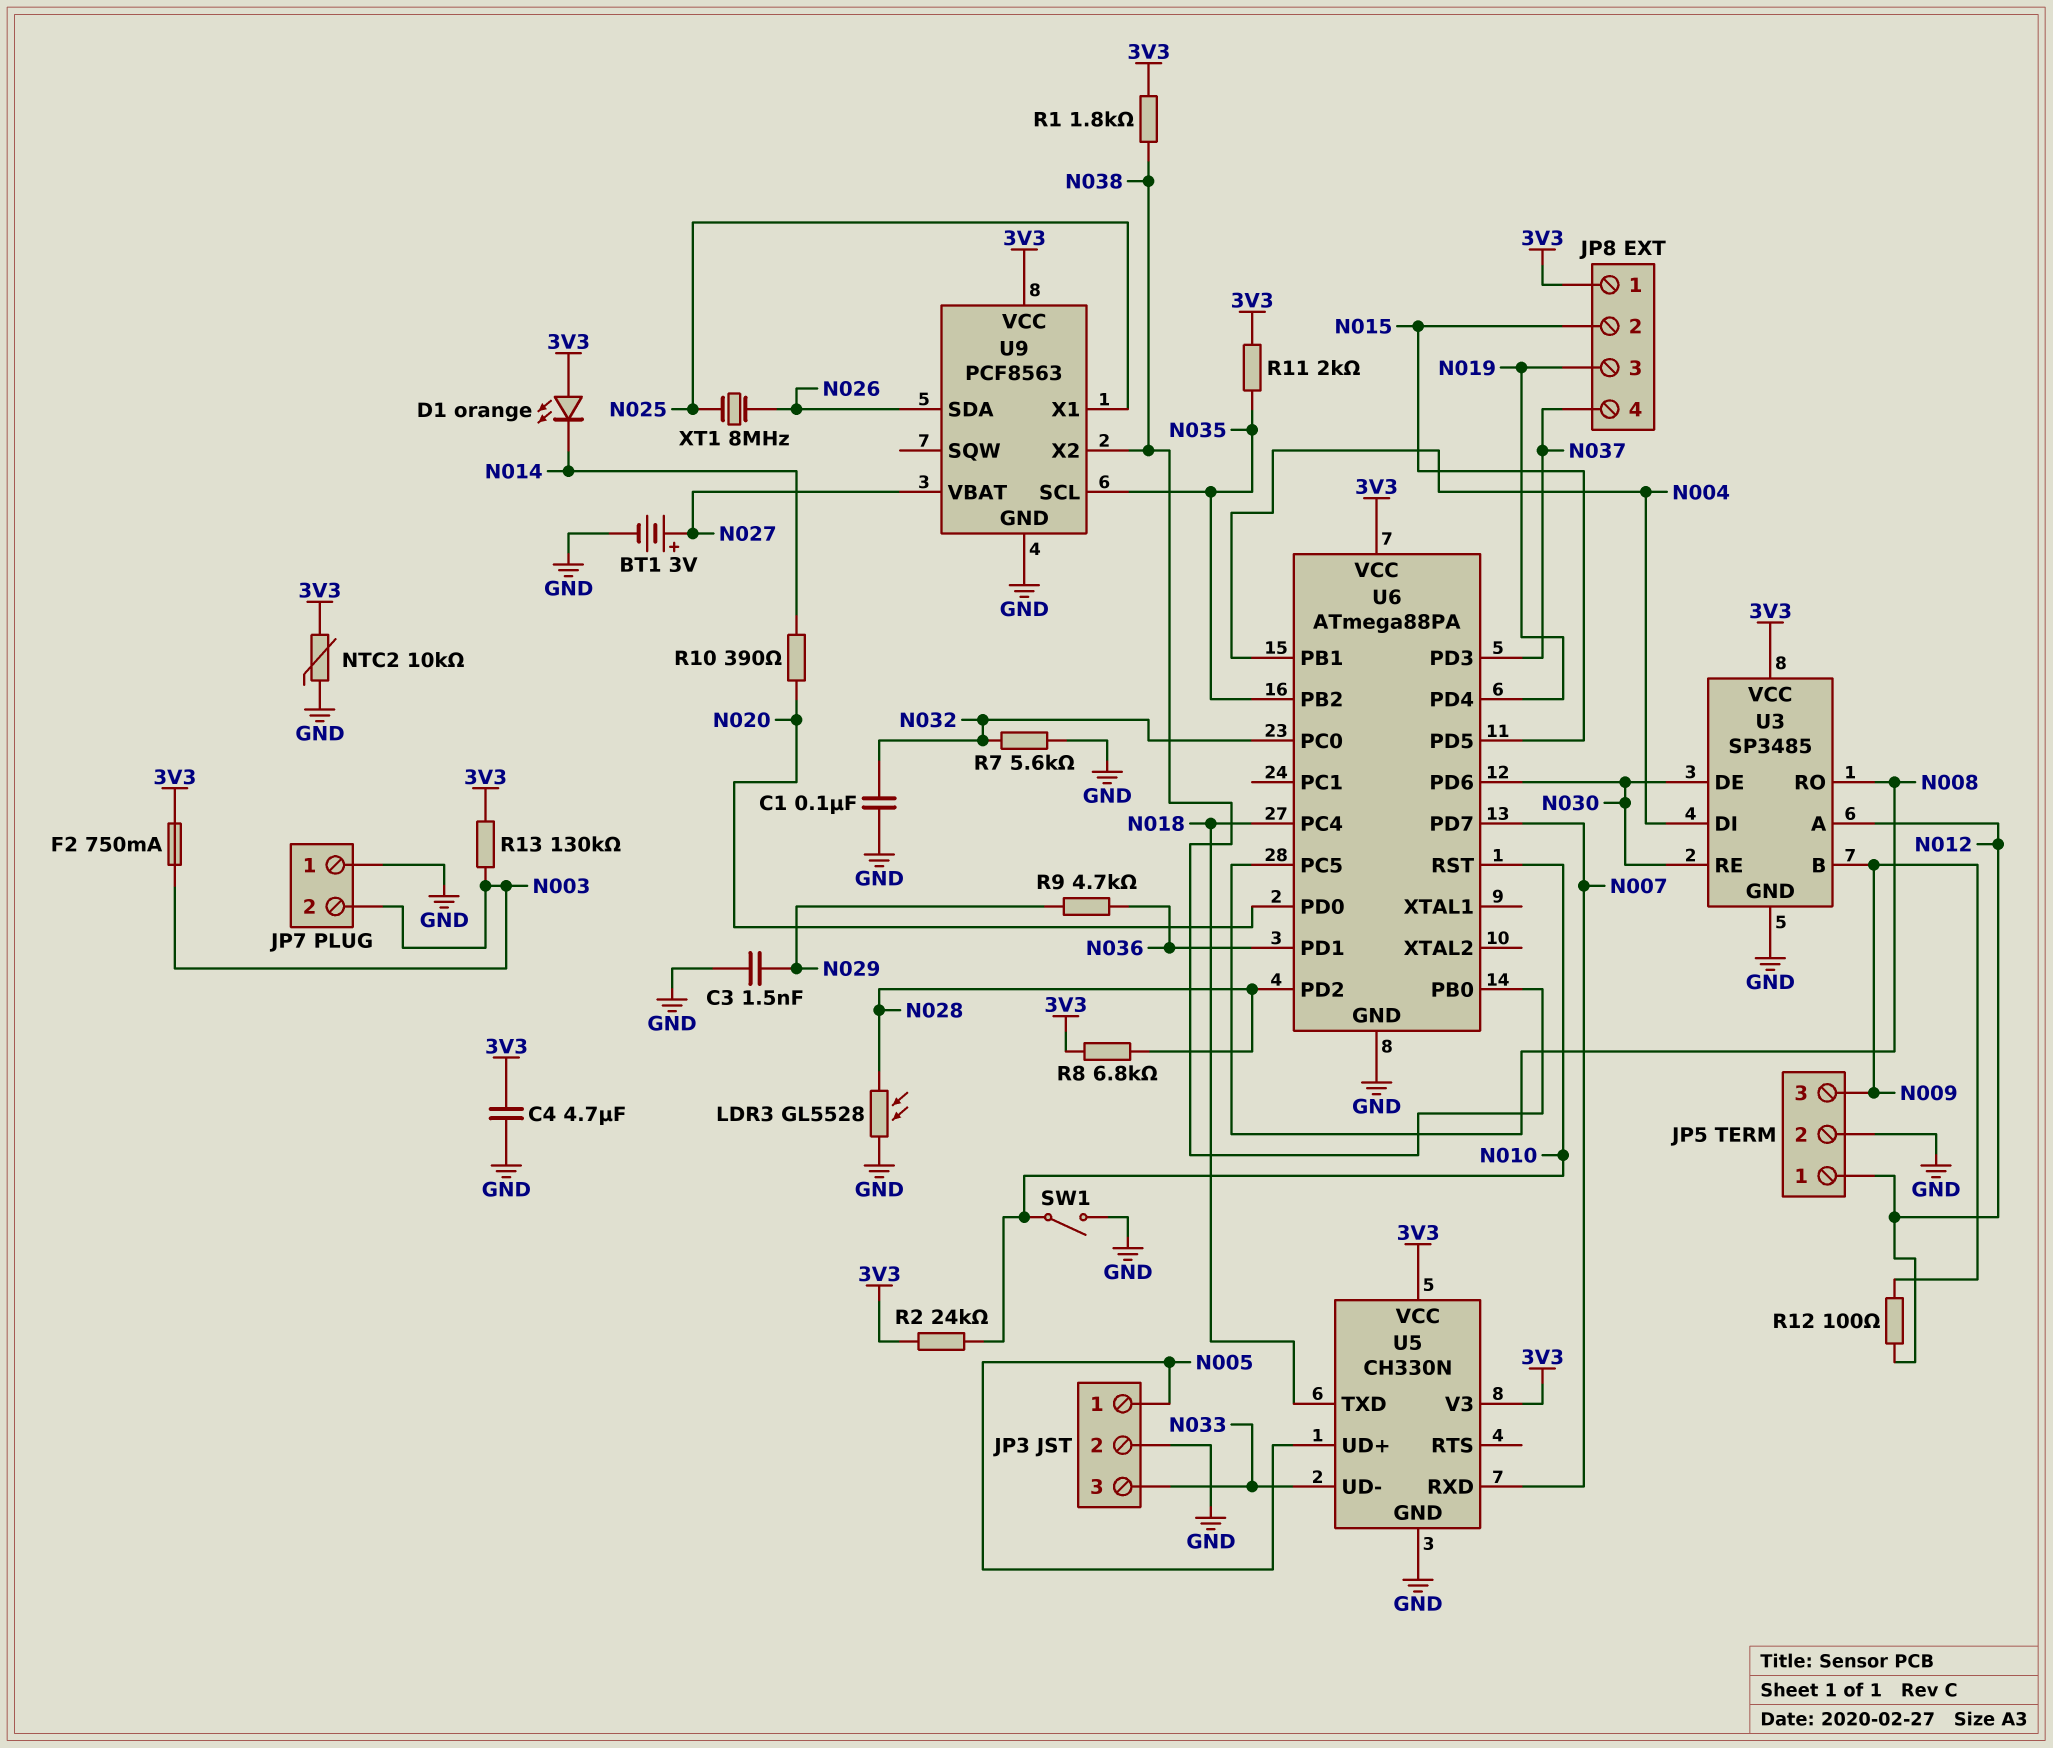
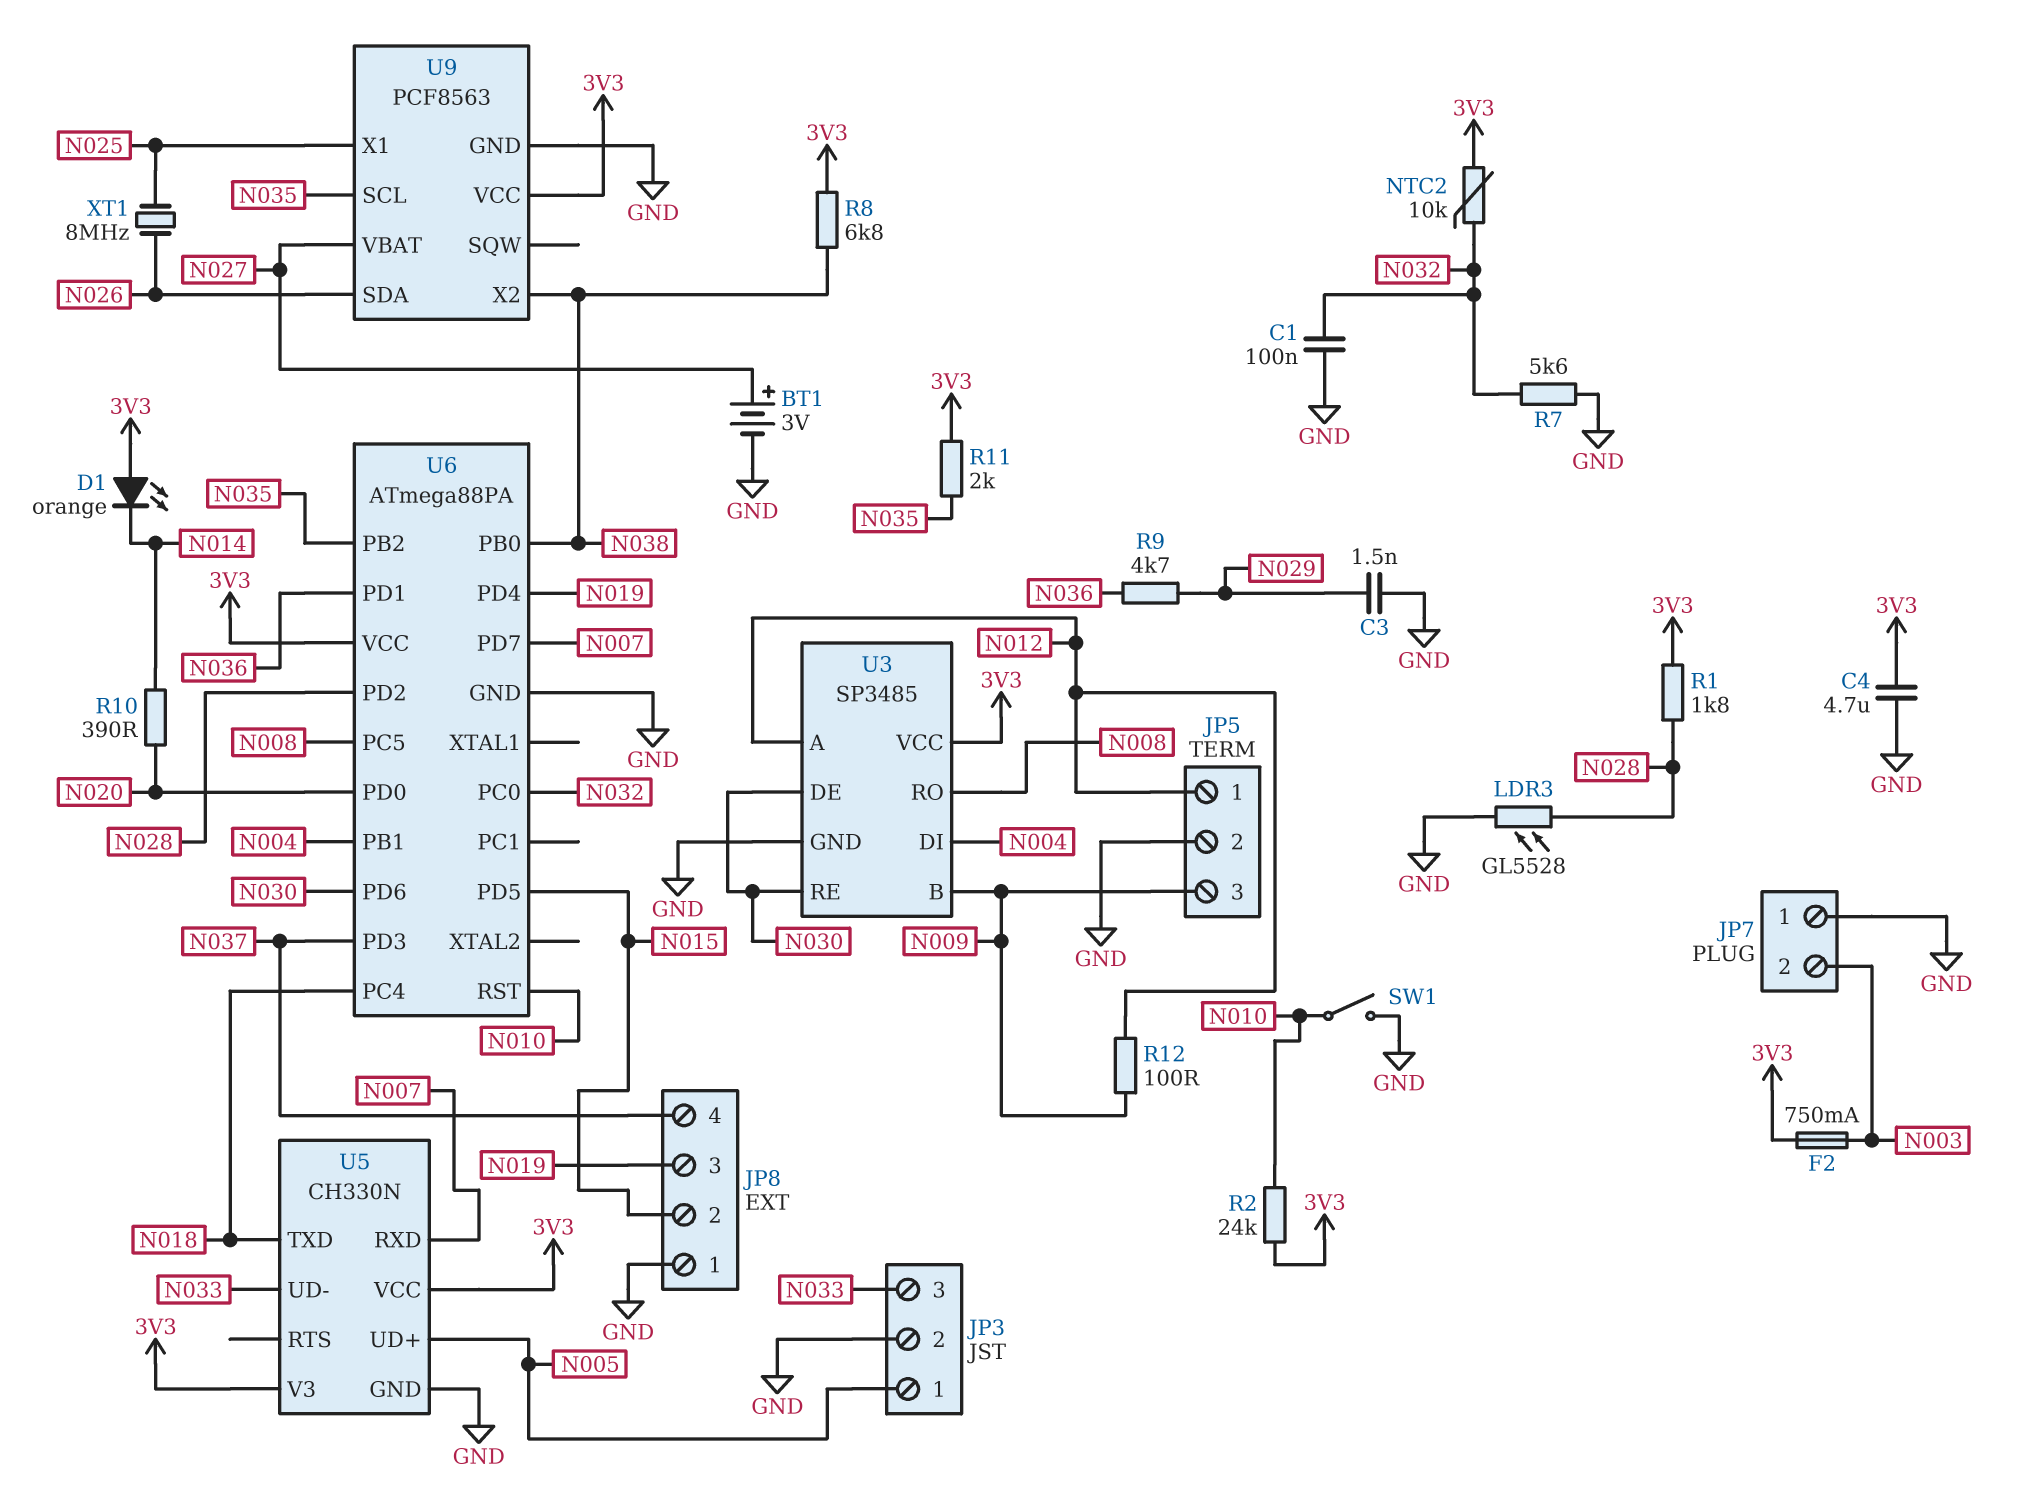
JP8 pin 1: 3V3 -> GND
NTC2: 10k (3V3, GND) -> 10k (3V3, N032)
R1: 1.8k (3V3, N038) -> 1.8k (3V3, N028)
R8: 6.8k (3V3, N028) -> 6.8k (3V3, N038)
R13: 130k (3V3, N003) -> none

